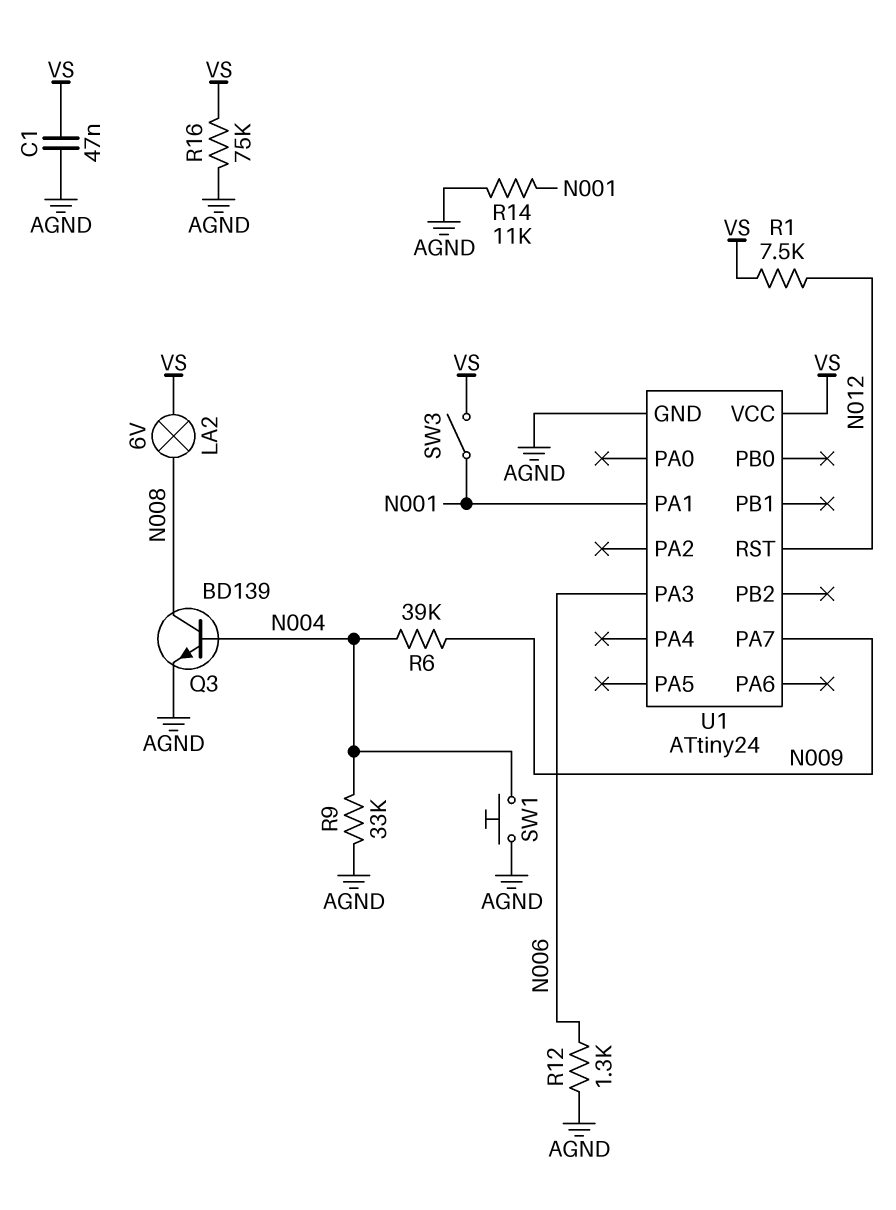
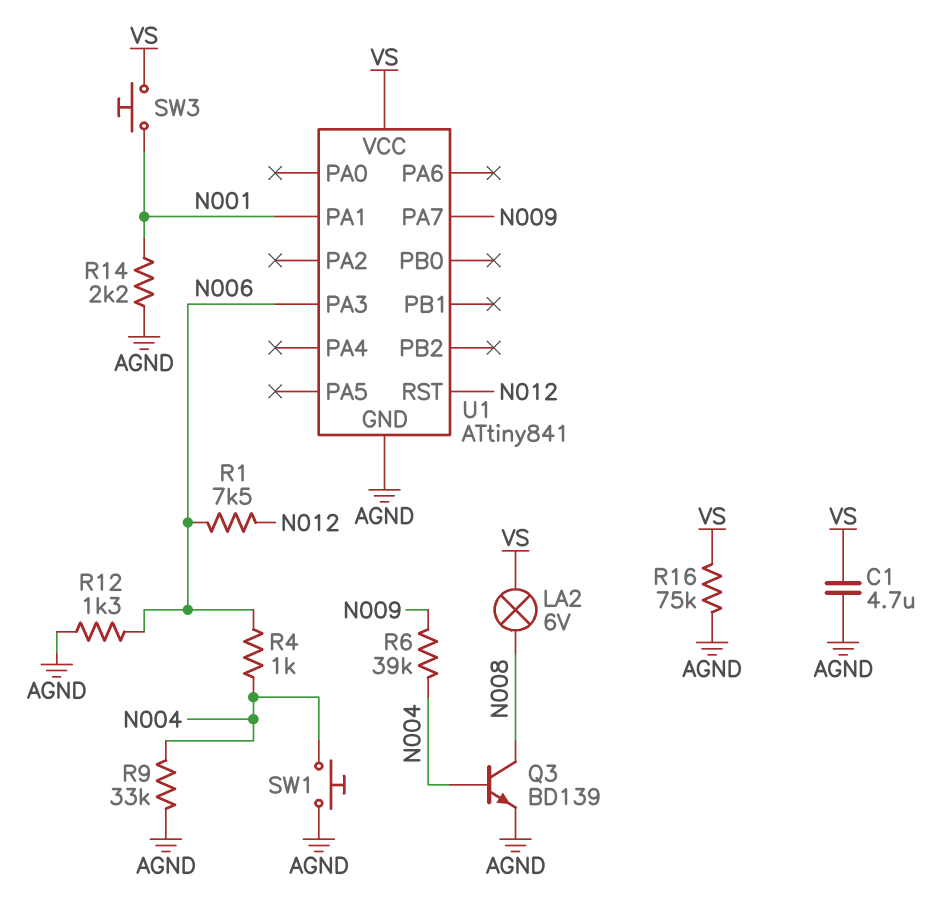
C1: 47nF (AGND, VS) -> 4.7uF (AGND, VS)
R1: 7.5k (N012, VS) -> 7.5k (N006, N012)
R4: none -> 1k (N004, N006)
R14: 11k (AGND, N001) -> 2.2k (AGND, N001)
SW3: switch (N001, VS) -> button (N001, VS)
U1: ATtiny24 -> ATtiny841

